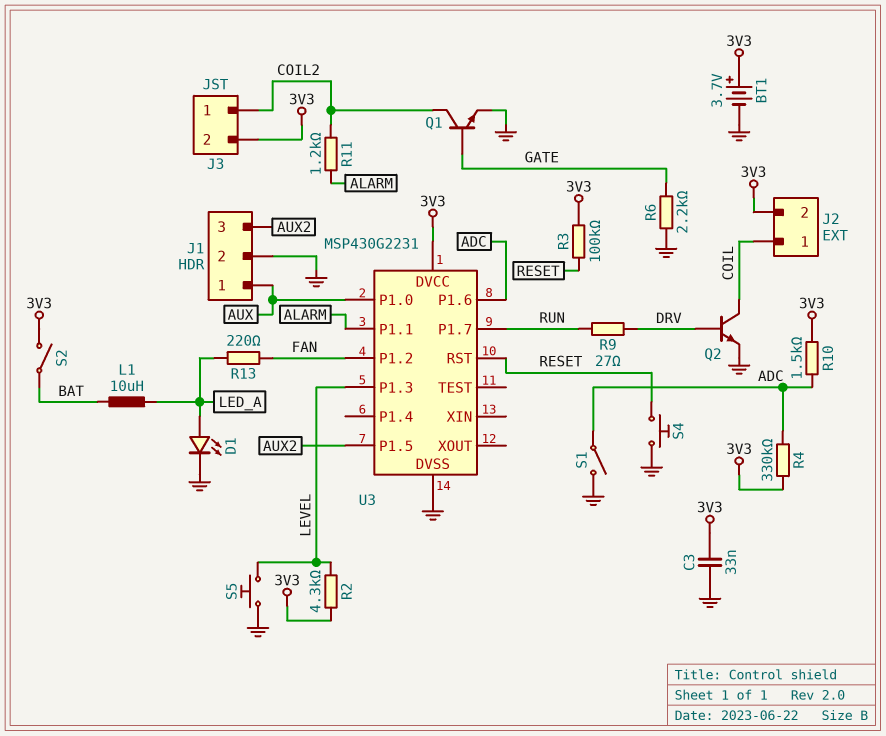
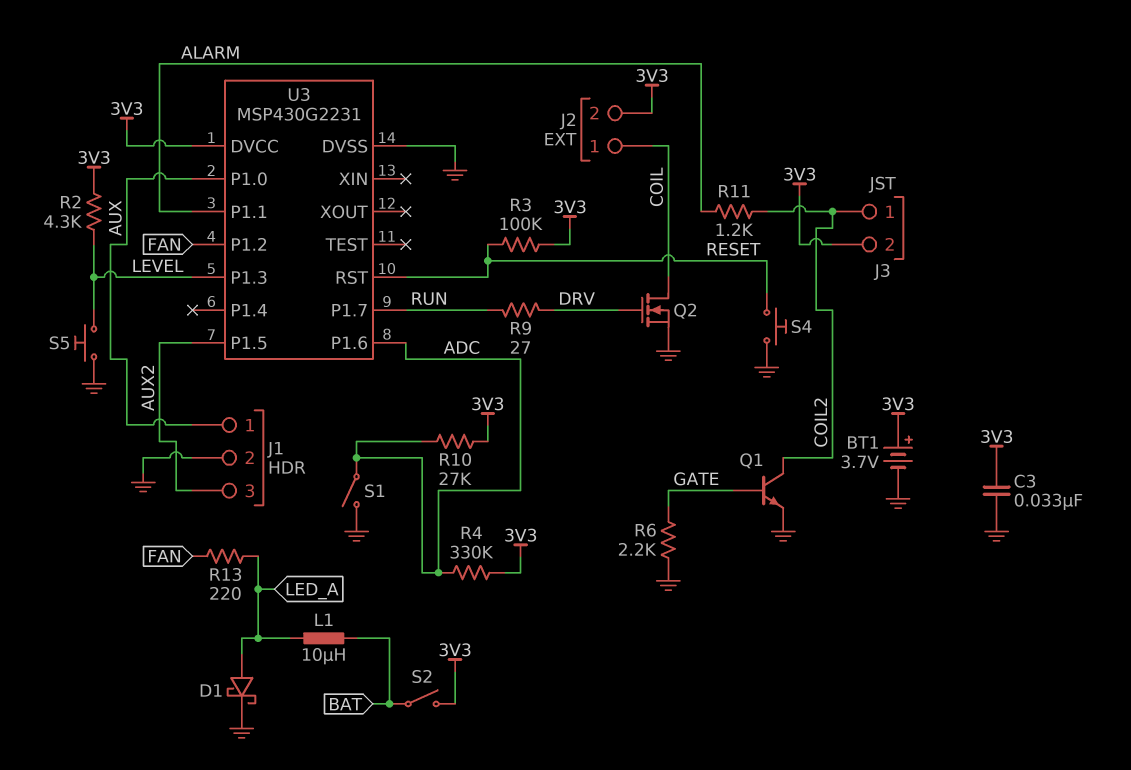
D1: LED (A LED_A, K GND) -> schottky (A LED_A, K GND)
Q2: NPN (B DRV, C COIL, E GND) -> NMOS (G DRV, D COIL, S GND)
R10: 1.5k (3V3, ADC) -> 27k (3V3, ADC)

